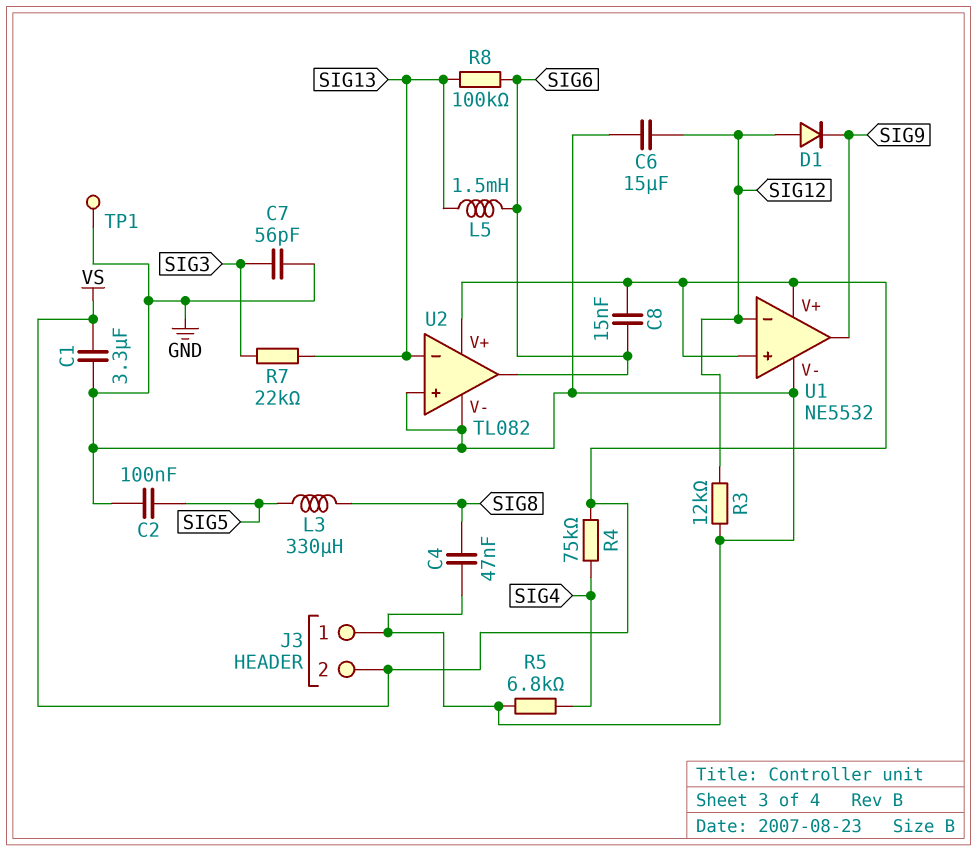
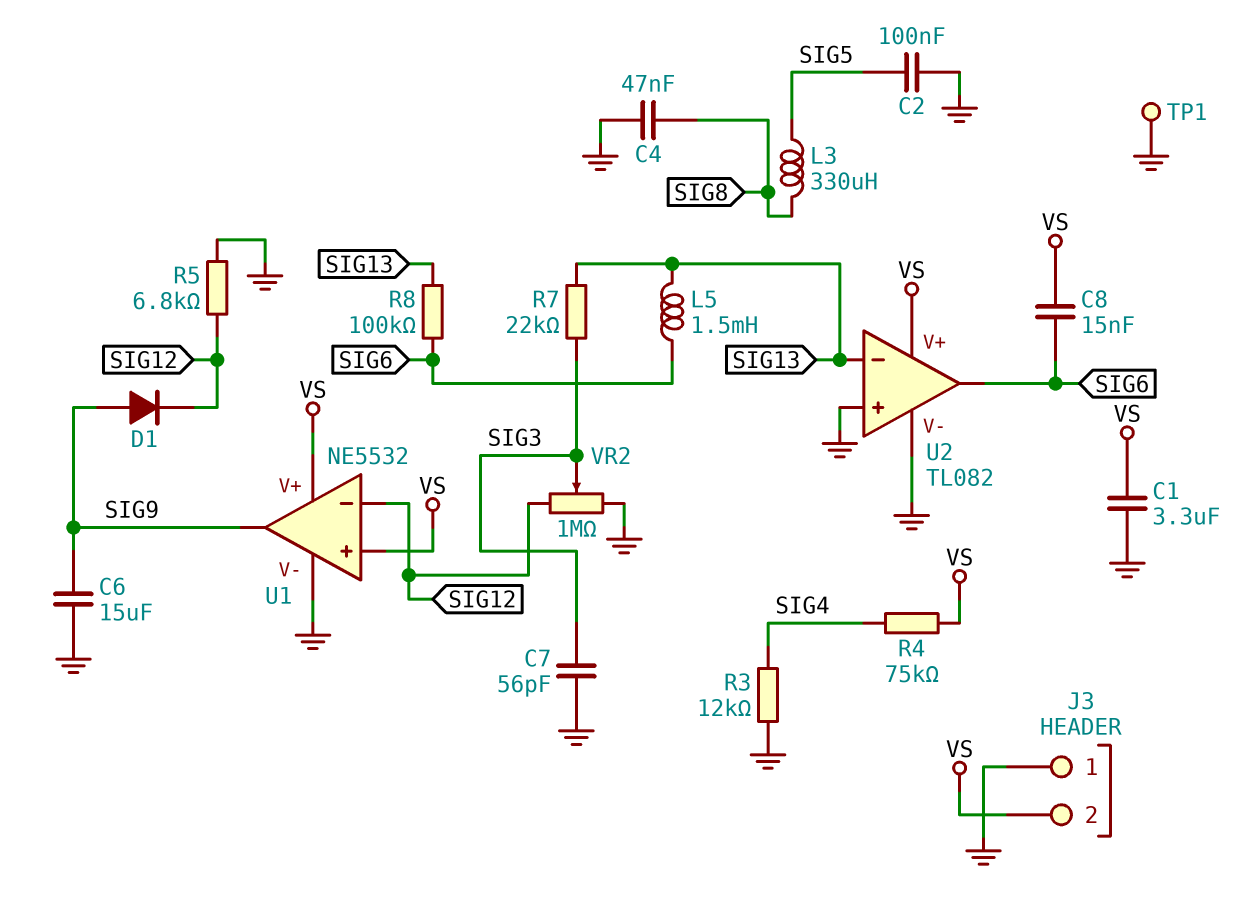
C6: 15uF (GND, SIG12) -> 15uF (GND, SIG9)
D1: diode (A SIG12, K SIG9) -> diode (A SIG9, K SIG12)
R3: 12k (GND, SIG12) -> 12k (GND, SIG4)
R5: 6.8k (GND, SIG4) -> 6.8k (GND, SIG12)
VR2: none -> 1M (GND, SIG12, wiper SIG3)

